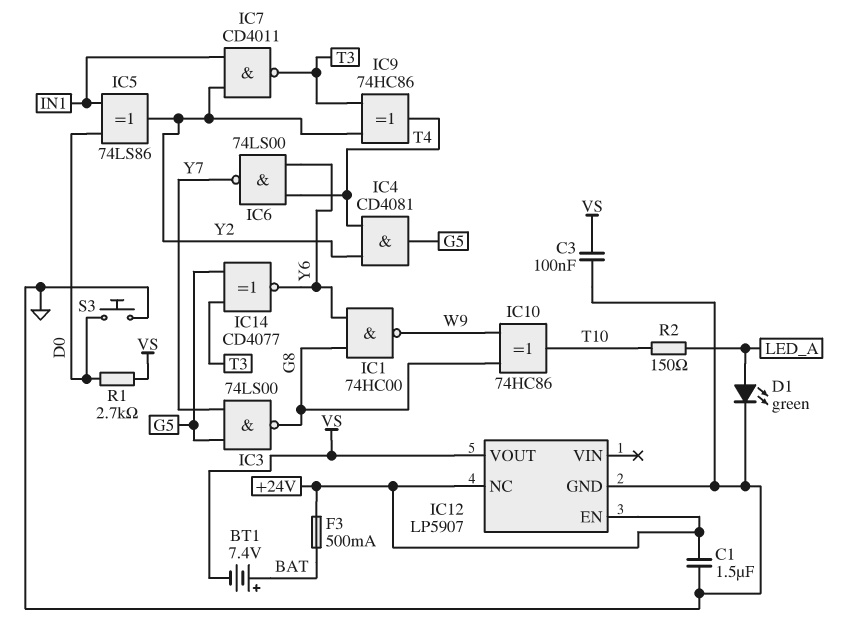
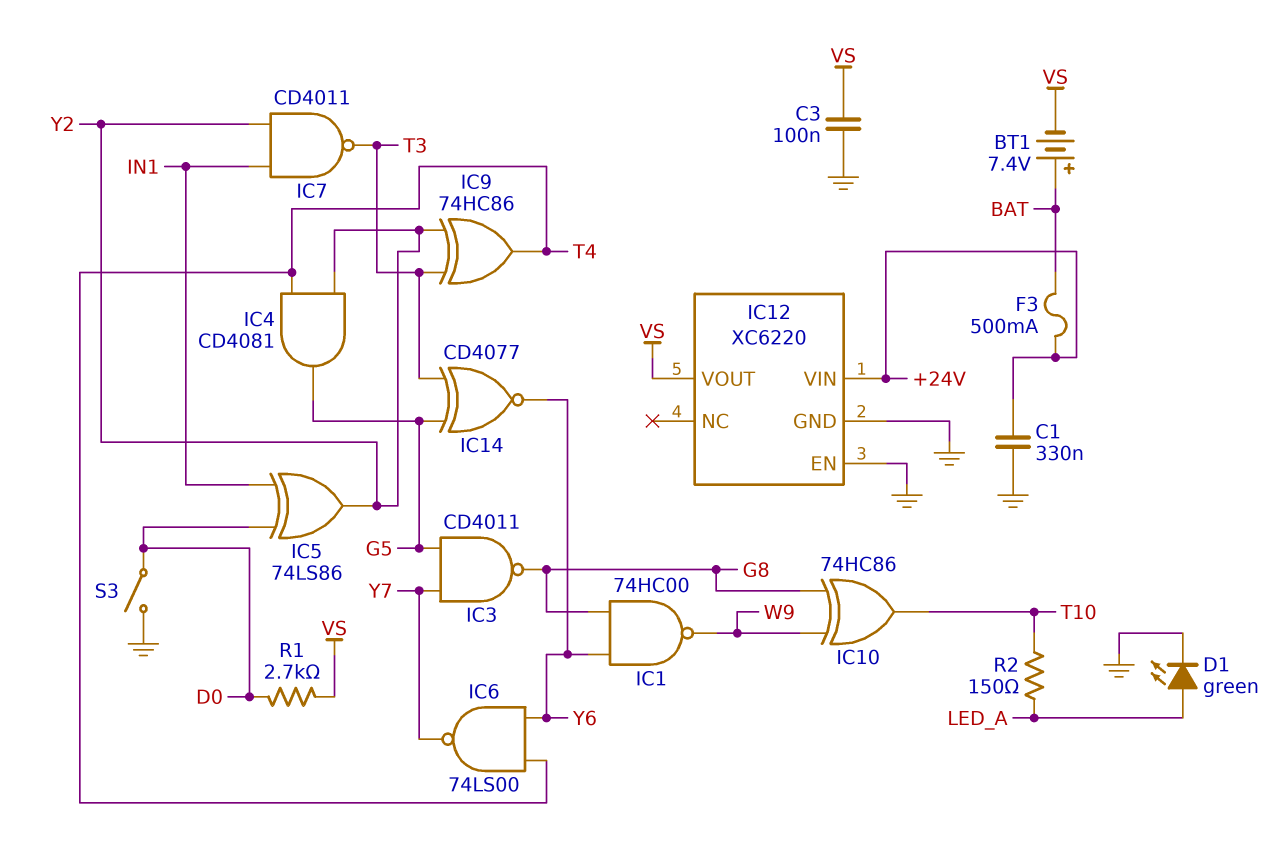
C1: 1.5uF (+24V, GND) -> 330nF (+24V, GND)
IC3: NAND 74LS00 (in G5, in Y7, out G8) -> NAND CD4011 (in G5, in Y7, out G8)
IC12: LP5907 -> XC6220
IC12 pin EN: +24V -> GND
IC12 pin NC: +24V -> none
IC12 pin VIN: none -> +24V
S3: button (D0, GND) -> switch (D0, GND)

